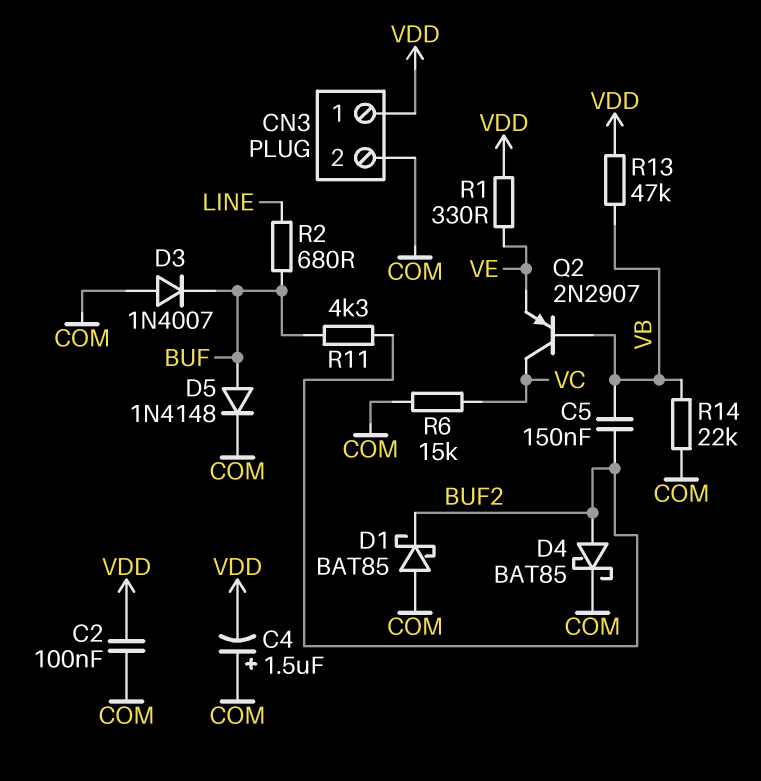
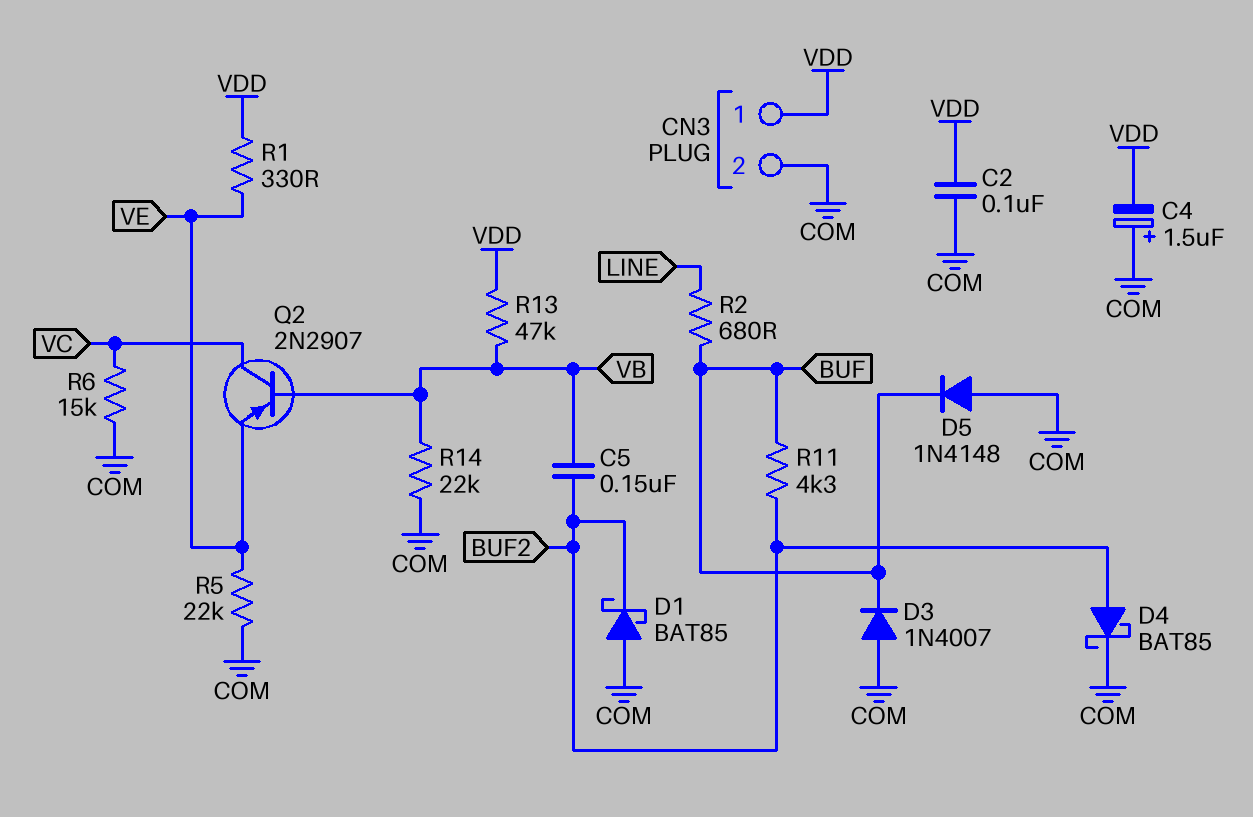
D5: diode 1N4148 (A BUF, K COM) -> diode 1N4148 (A COM, K BUF)
R5: none -> 22k (COM, VE)

